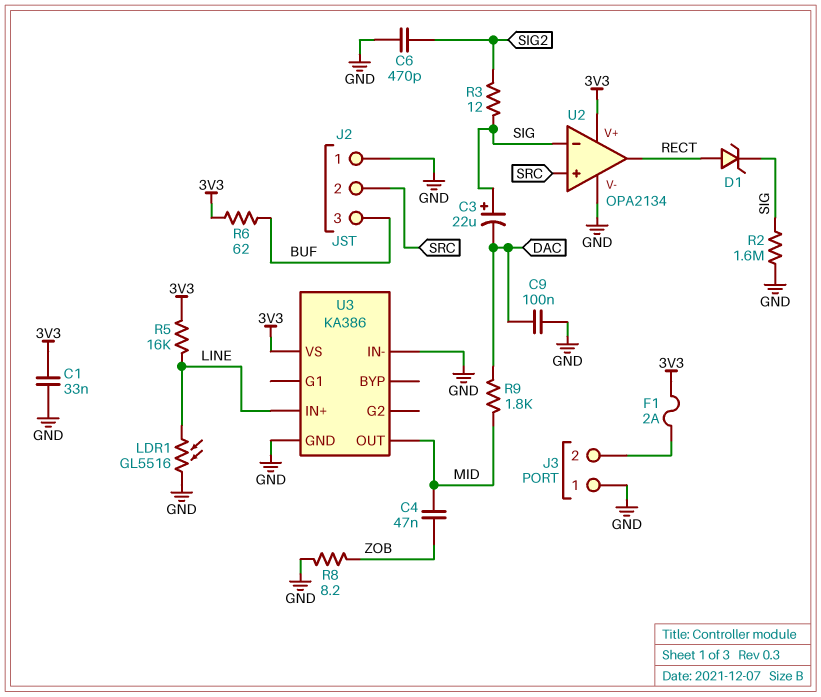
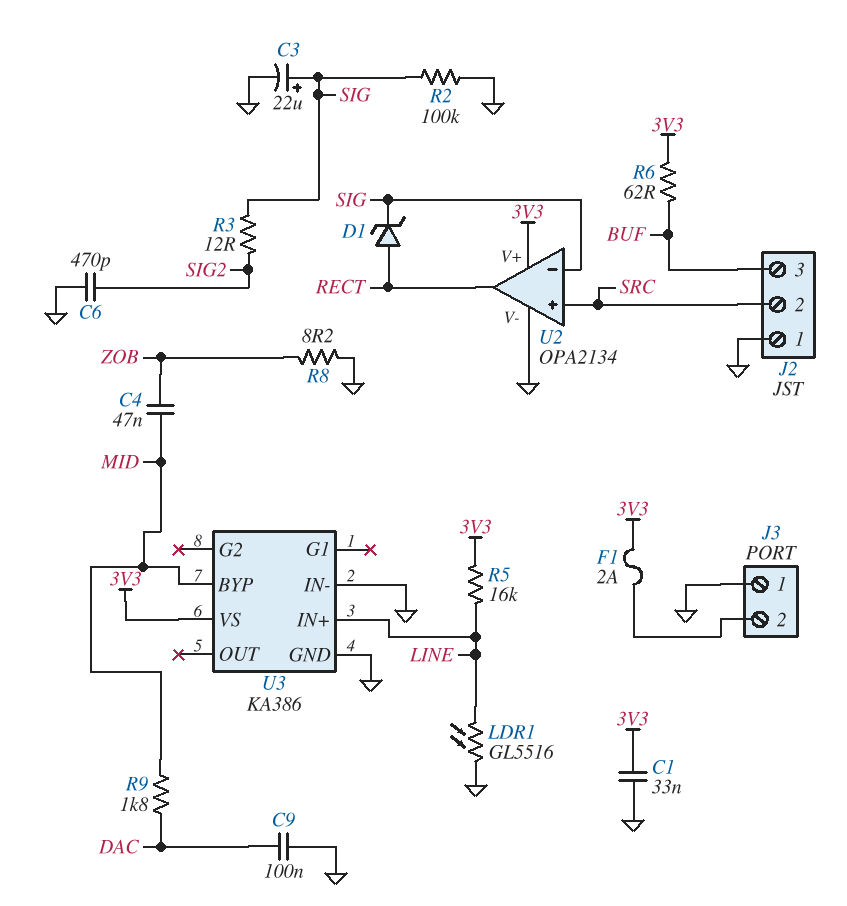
C3: 22uF (plus SIG, minus DAC) -> 22uF (plus SIG, minus GND)
R2: 1.6M (GND, SIG) -> 100k (GND, SIG)
U3 pin BYP: none -> MID
U3 pin OUT: MID -> none

